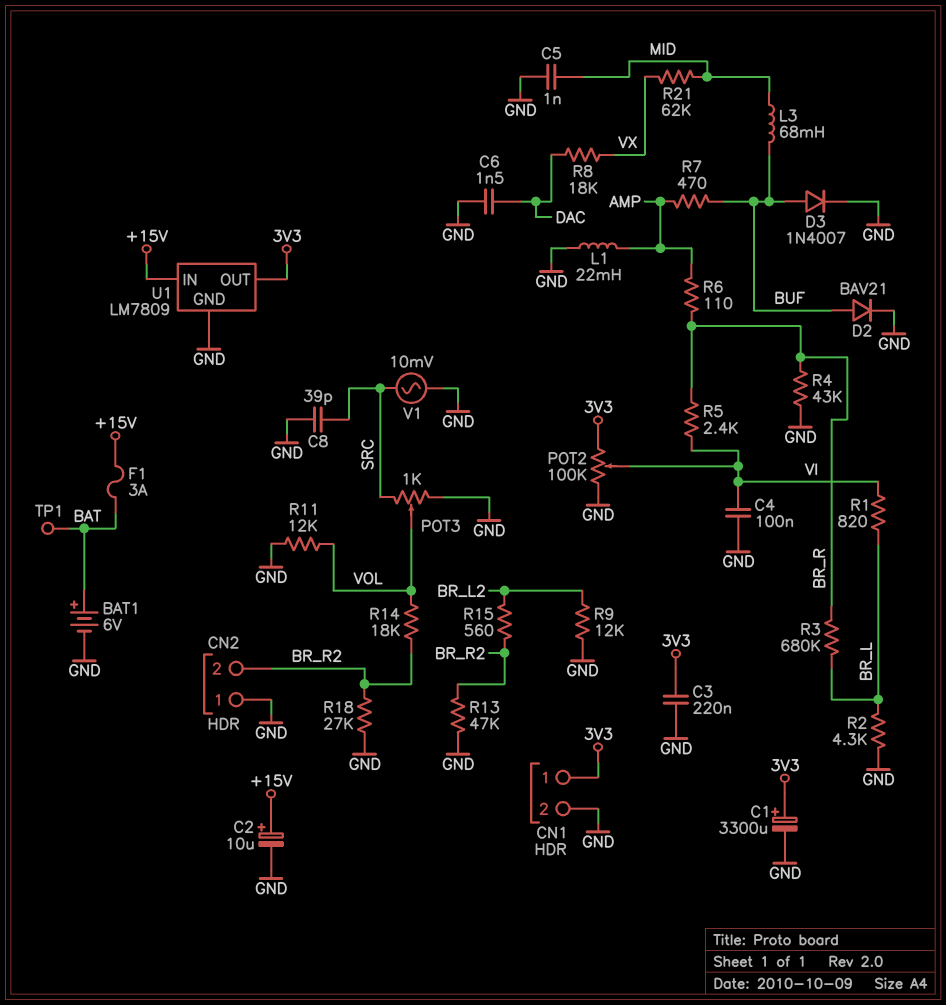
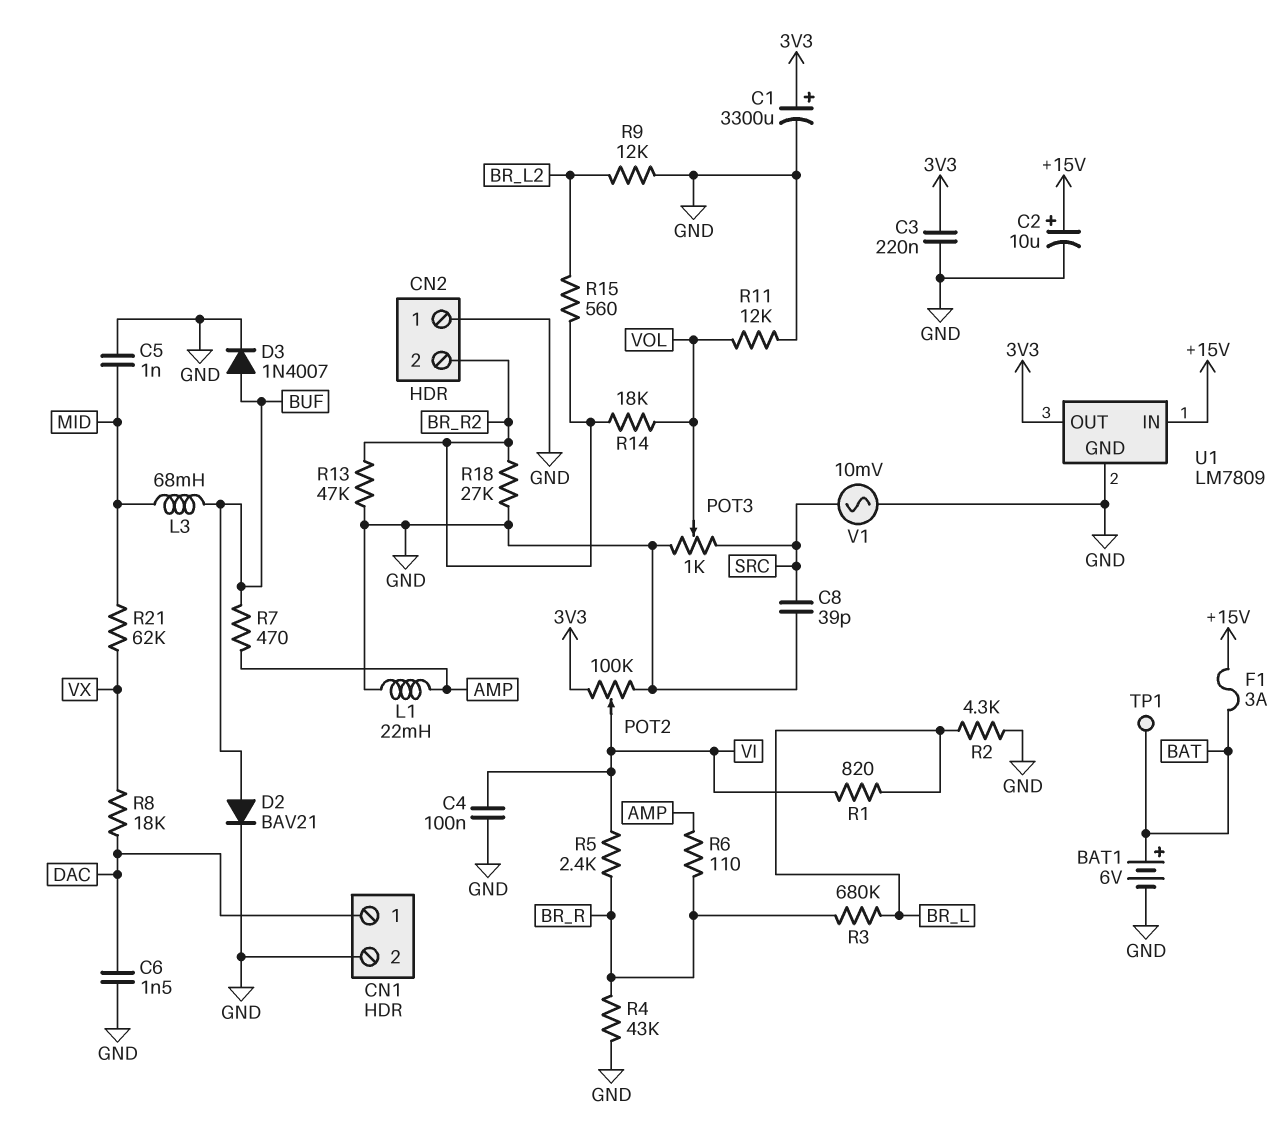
CN1 pin 1: 3V3 -> DAC

